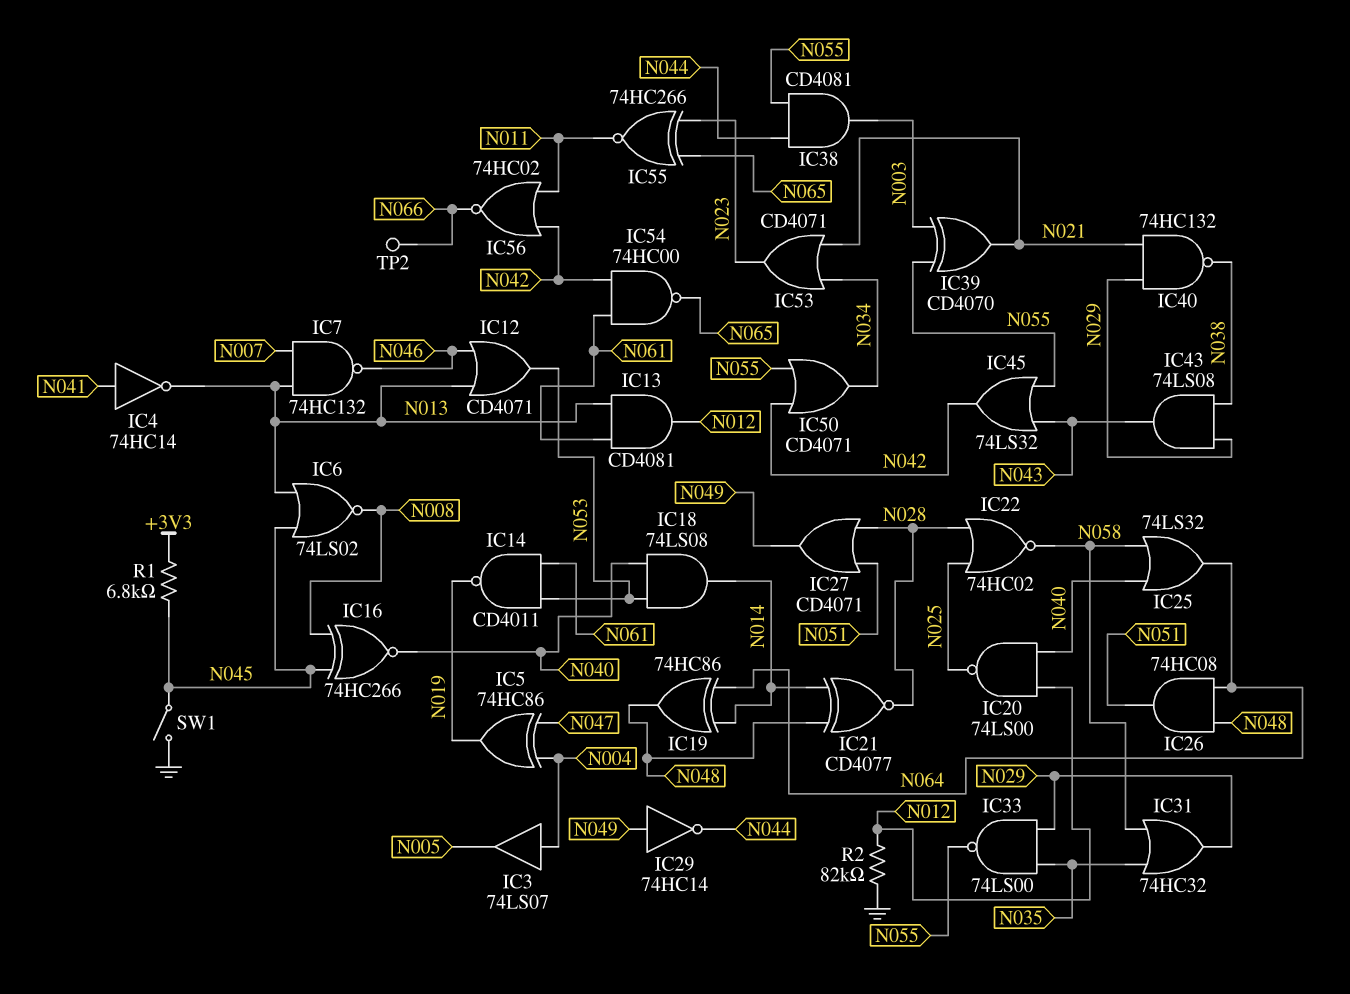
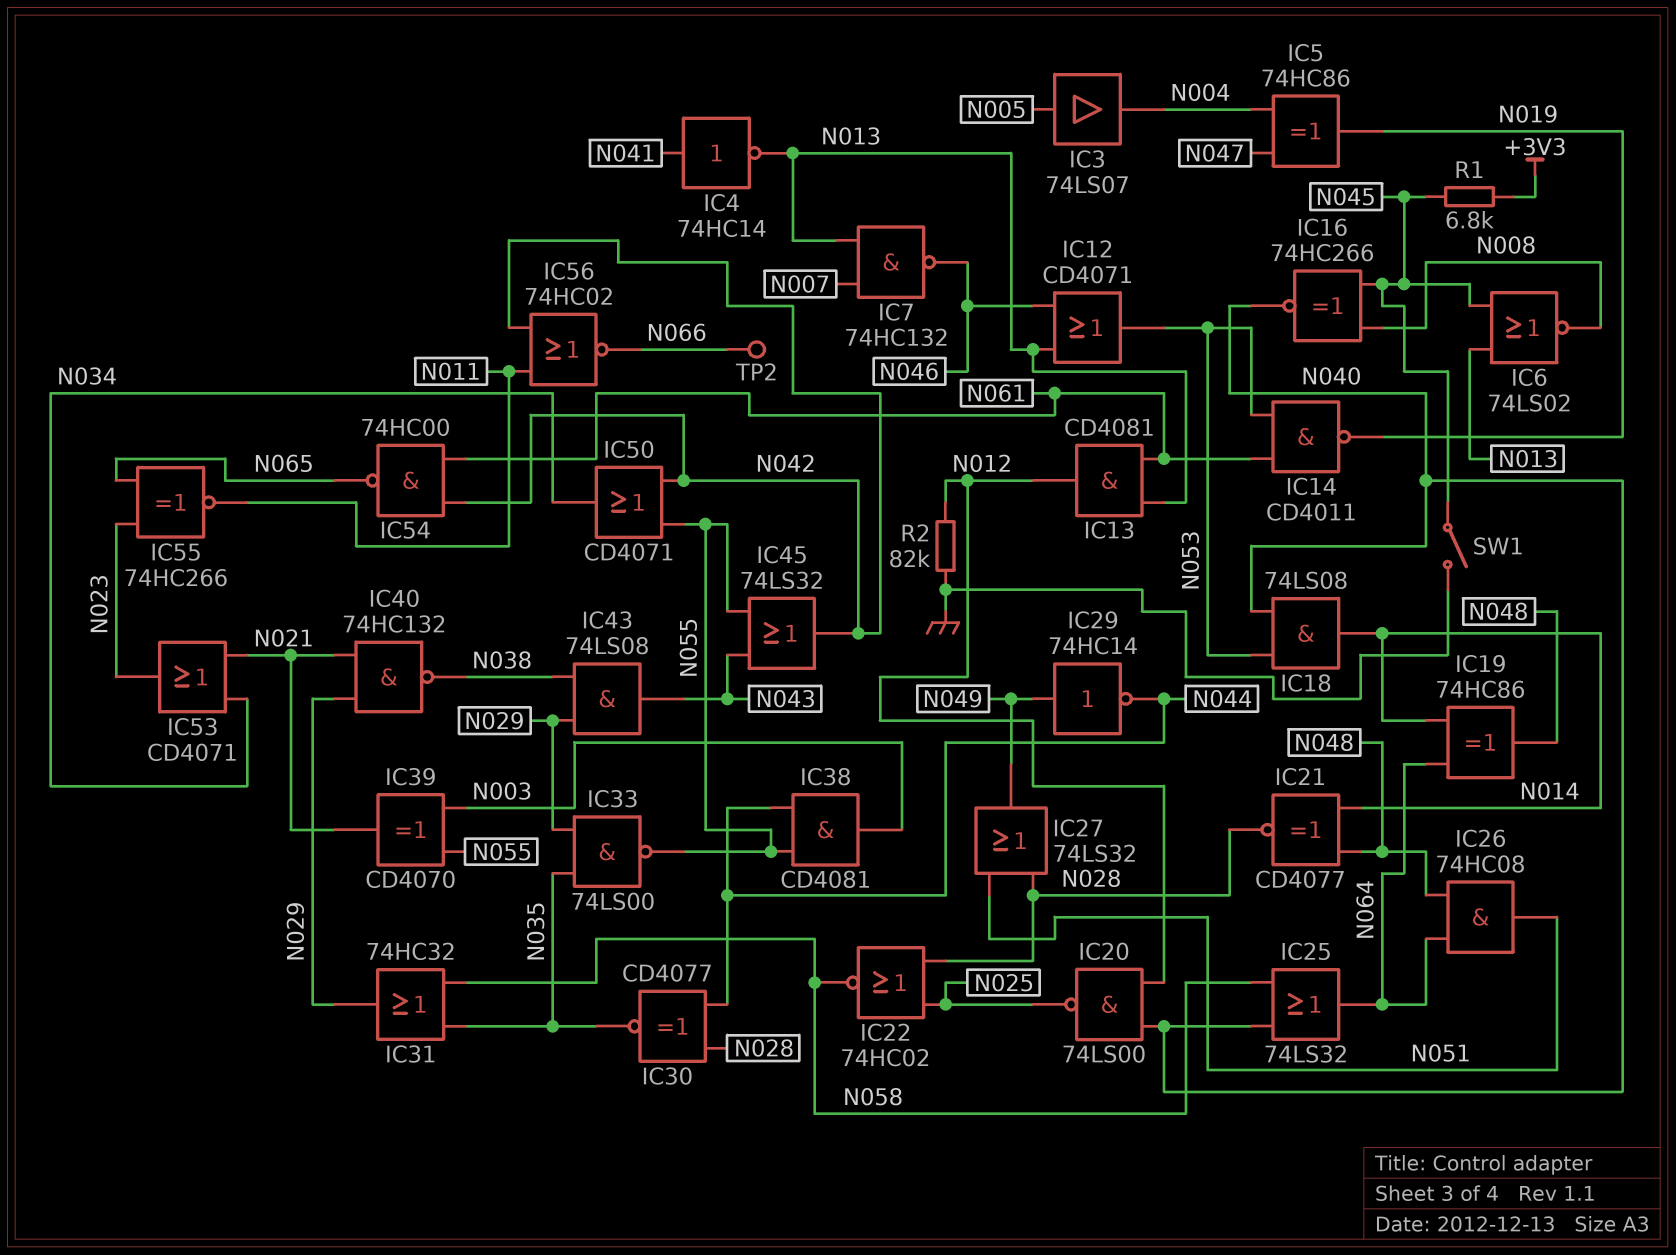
IC3: buffer 74LS07 (in N004, out N005) -> buffer 74LS07 (in N005, out N004)
IC27: OR CD4071 (in N028, in N051, out N049) -> OR 74LS32 (in N028, in N051, out N049)
IC30: none -> XNOR CD4077 (in N028, in N044, out N035)

